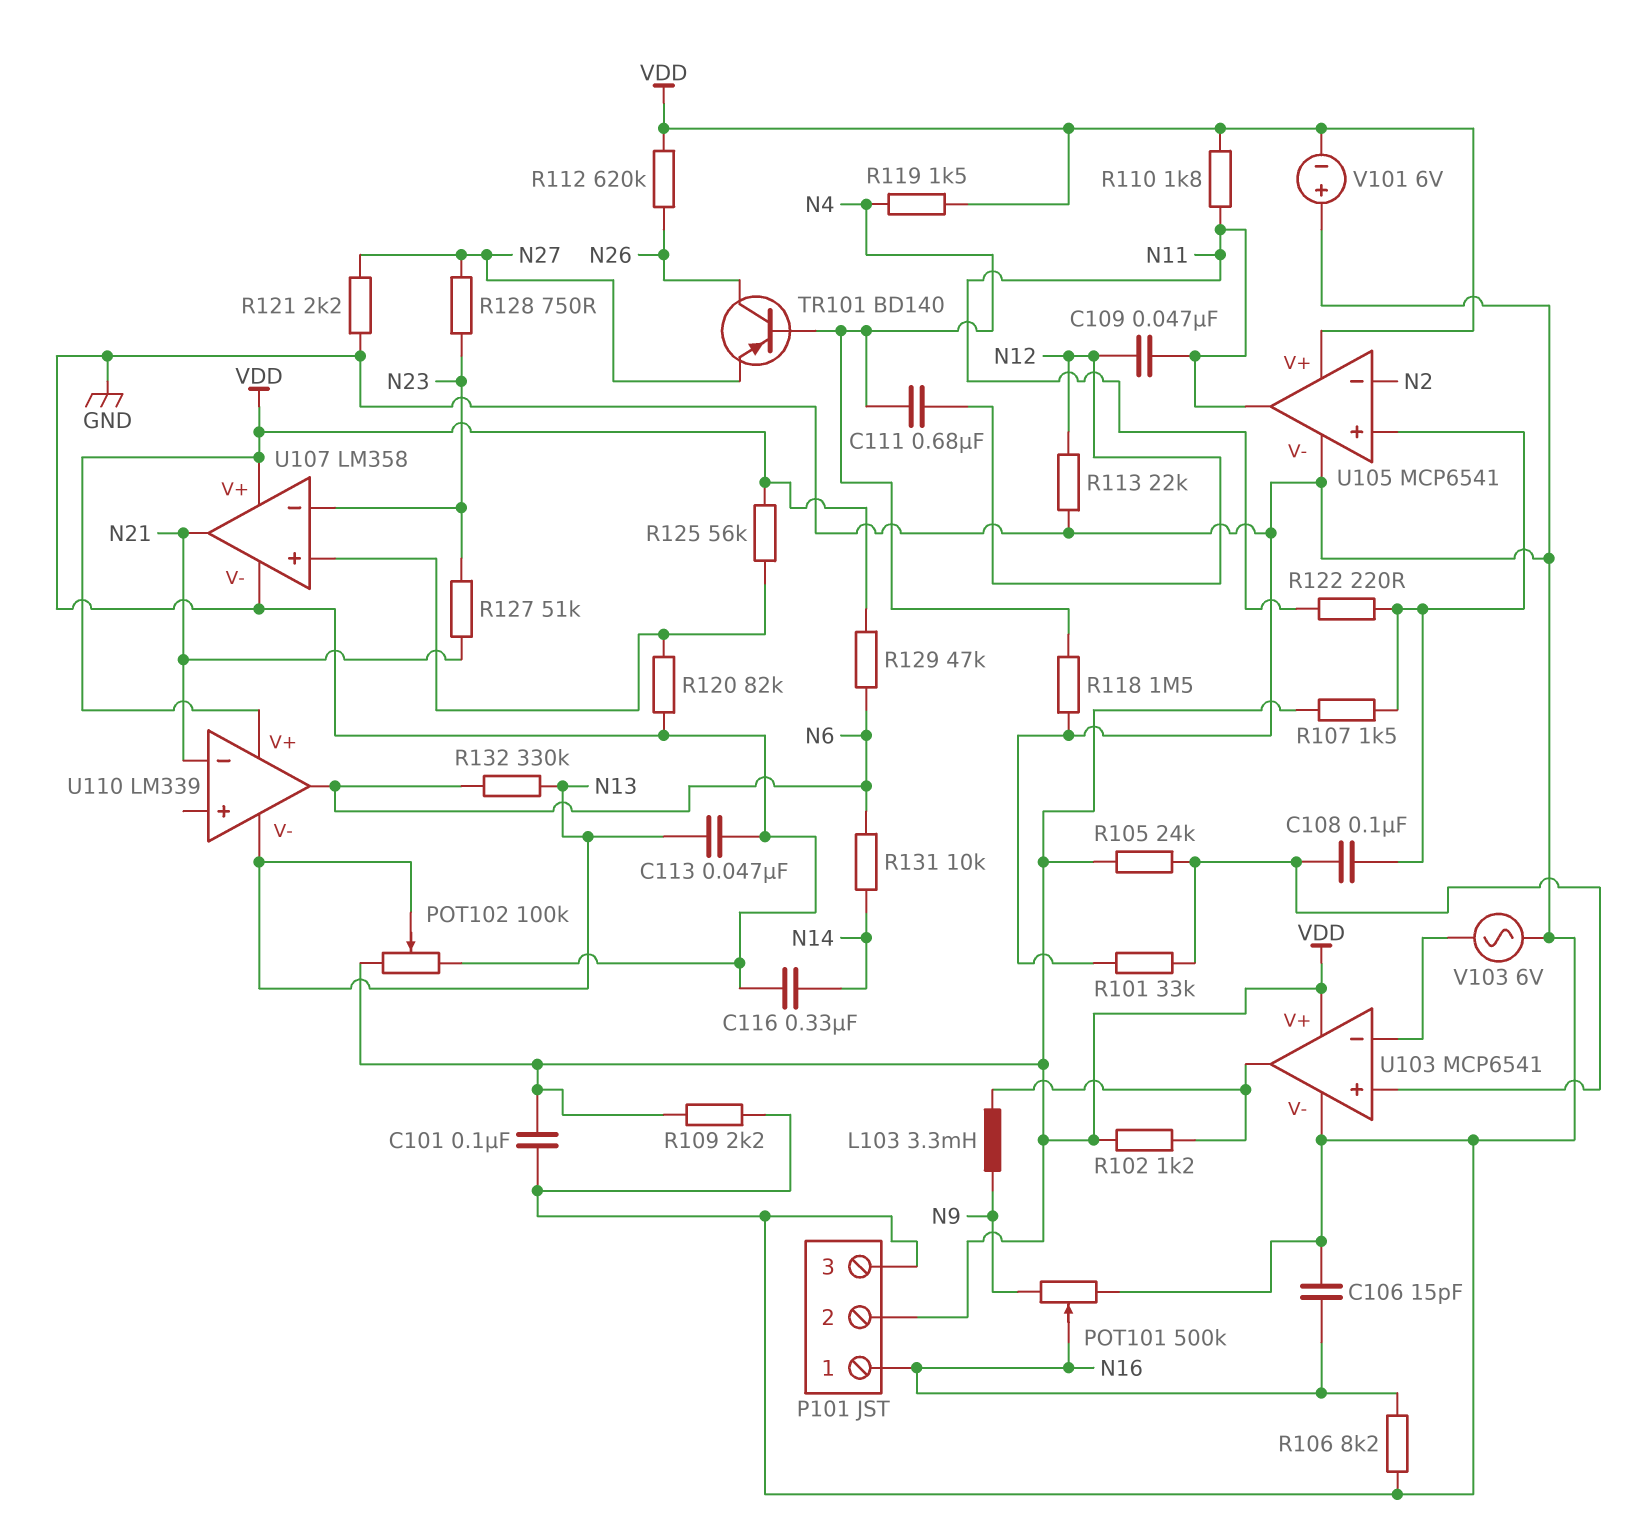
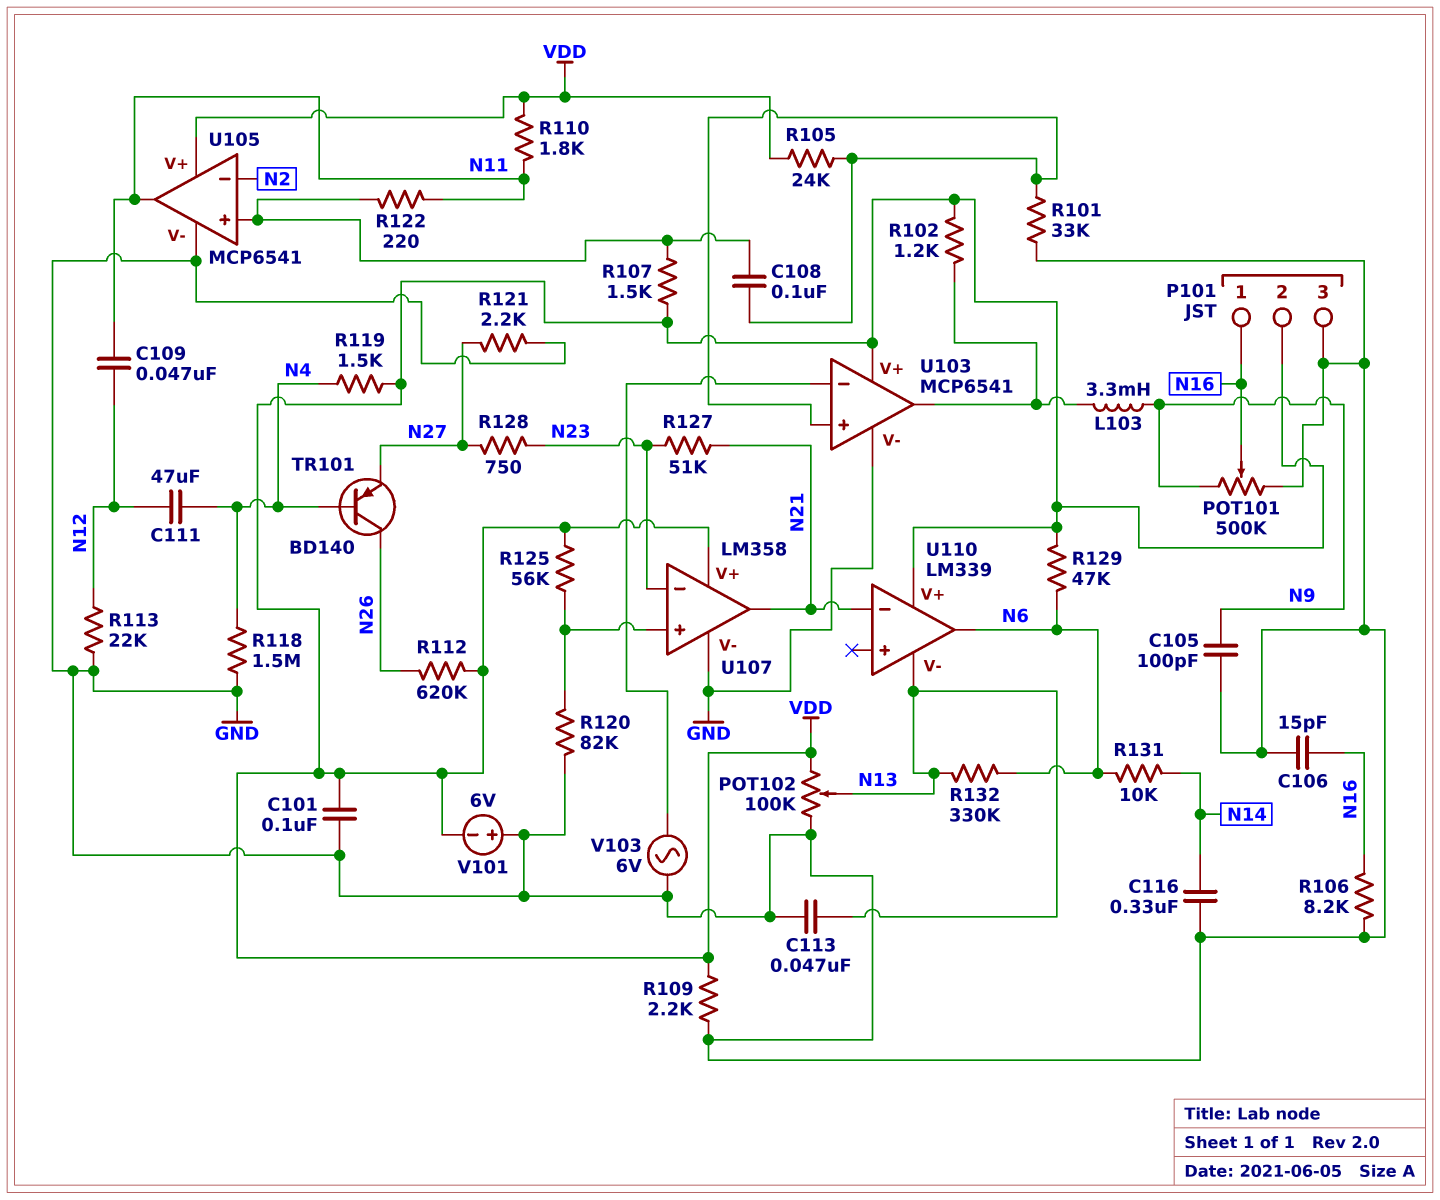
C105: none -> 100pF (GND, N9)
C111: 680nF (N4, N12) -> 47uF (N4, N12)

